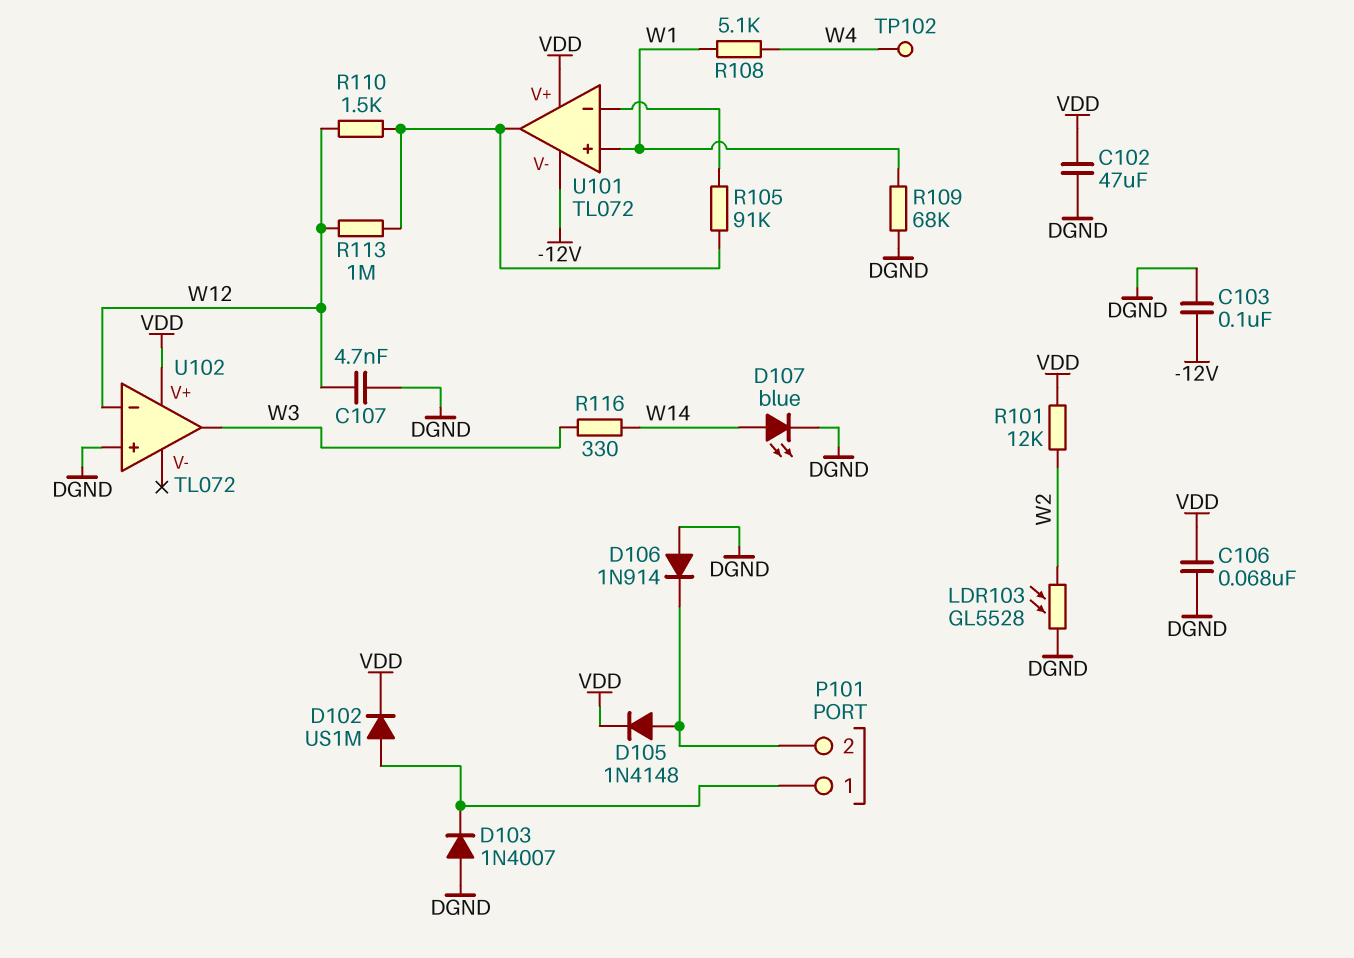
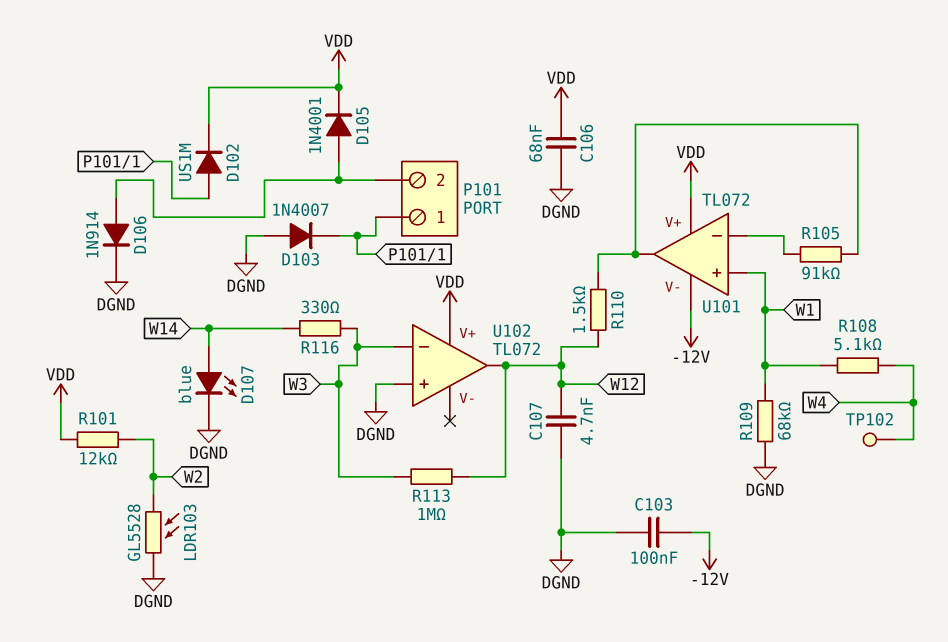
C102: 47uF (DGND, VDD) -> none
D105: diode 1N4148 (A P101/2, K VDD) -> diode 1N4001 (A P101/2, K VDD)
D106: diode 1N914 (A DGND, K P101/2) -> diode 1N914 (A P101/2, K DGND)
R113: 1M (U101/out, W12) -> 1M (W3, W12)
U102 pin in-: W12 -> W3
U102 pin out: W3 -> W12

